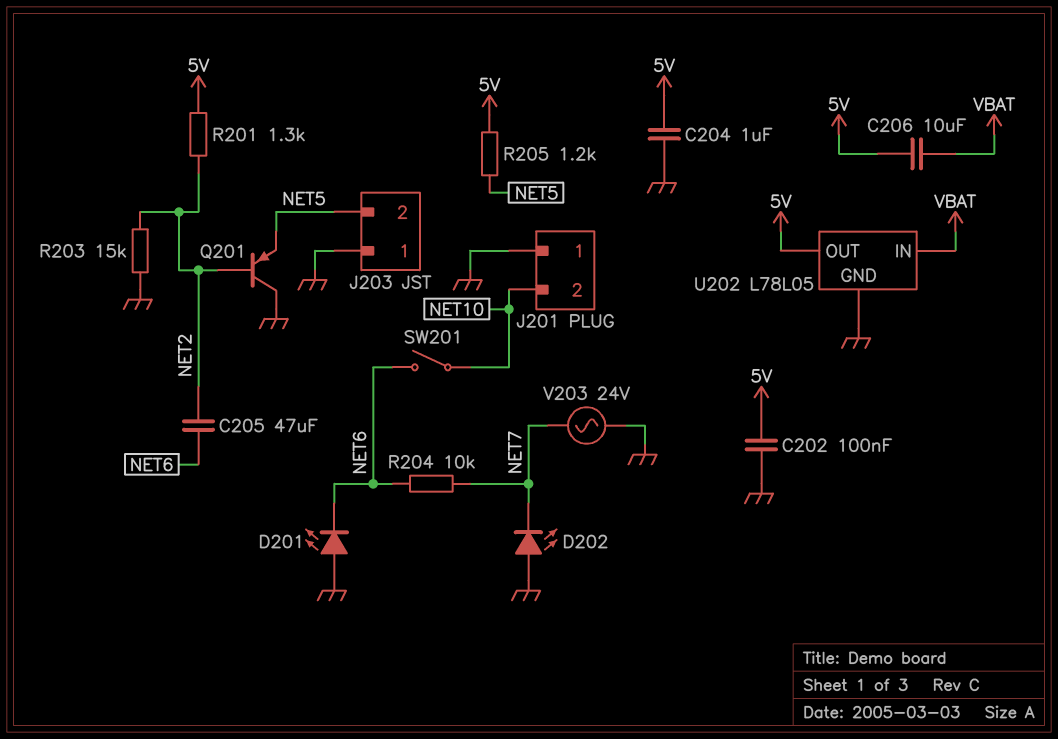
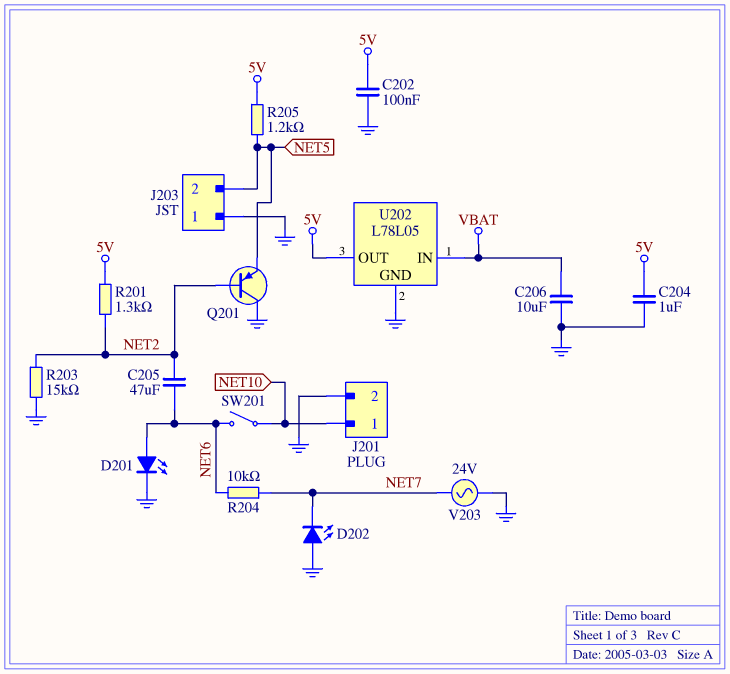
C206: 10uF (5V, VBAT) -> 10uF (GND, VBAT)
D201: LED (A GND, K NET6) -> LED (A NET6, K GND)
J201 pin 1: GND -> NET10
J201 pin 2: NET10 -> GND

